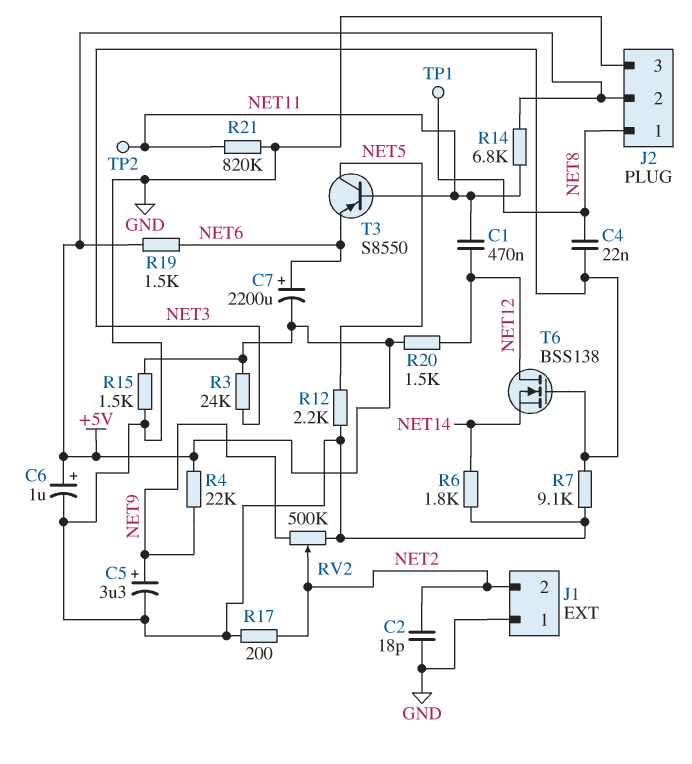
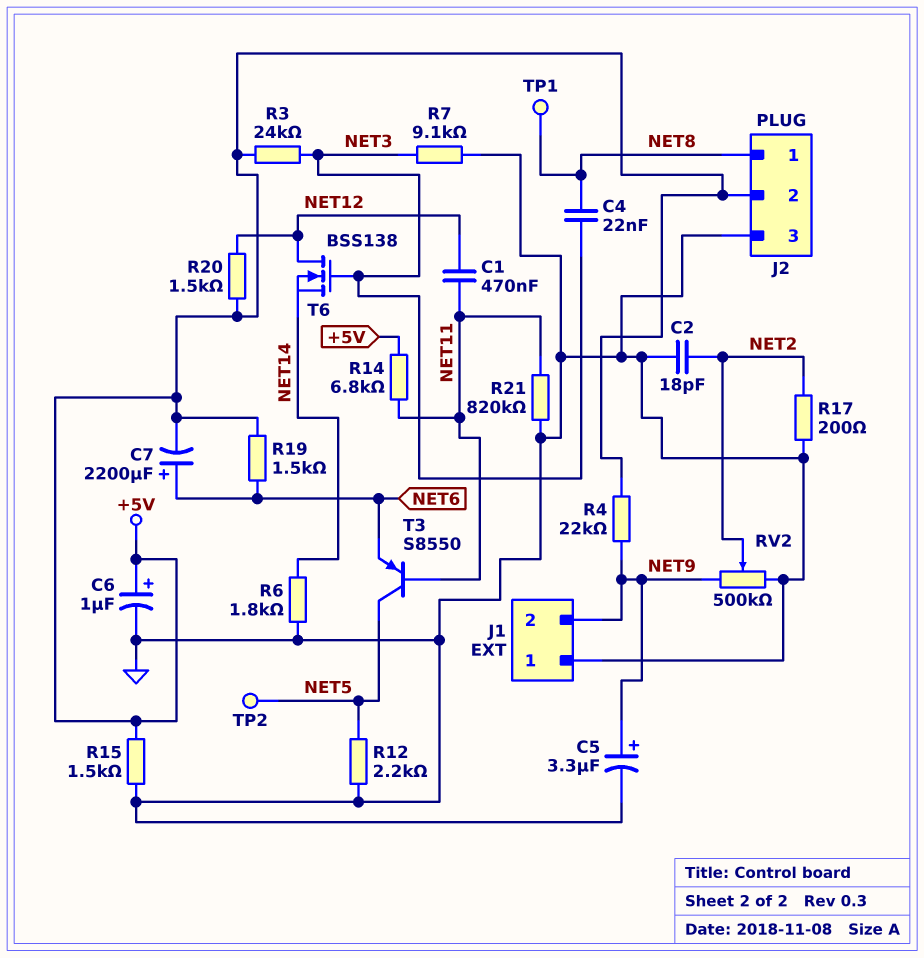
J1 pin 2: NET2 -> NET9
TP2: test point (NET11) -> test point (NET5)

